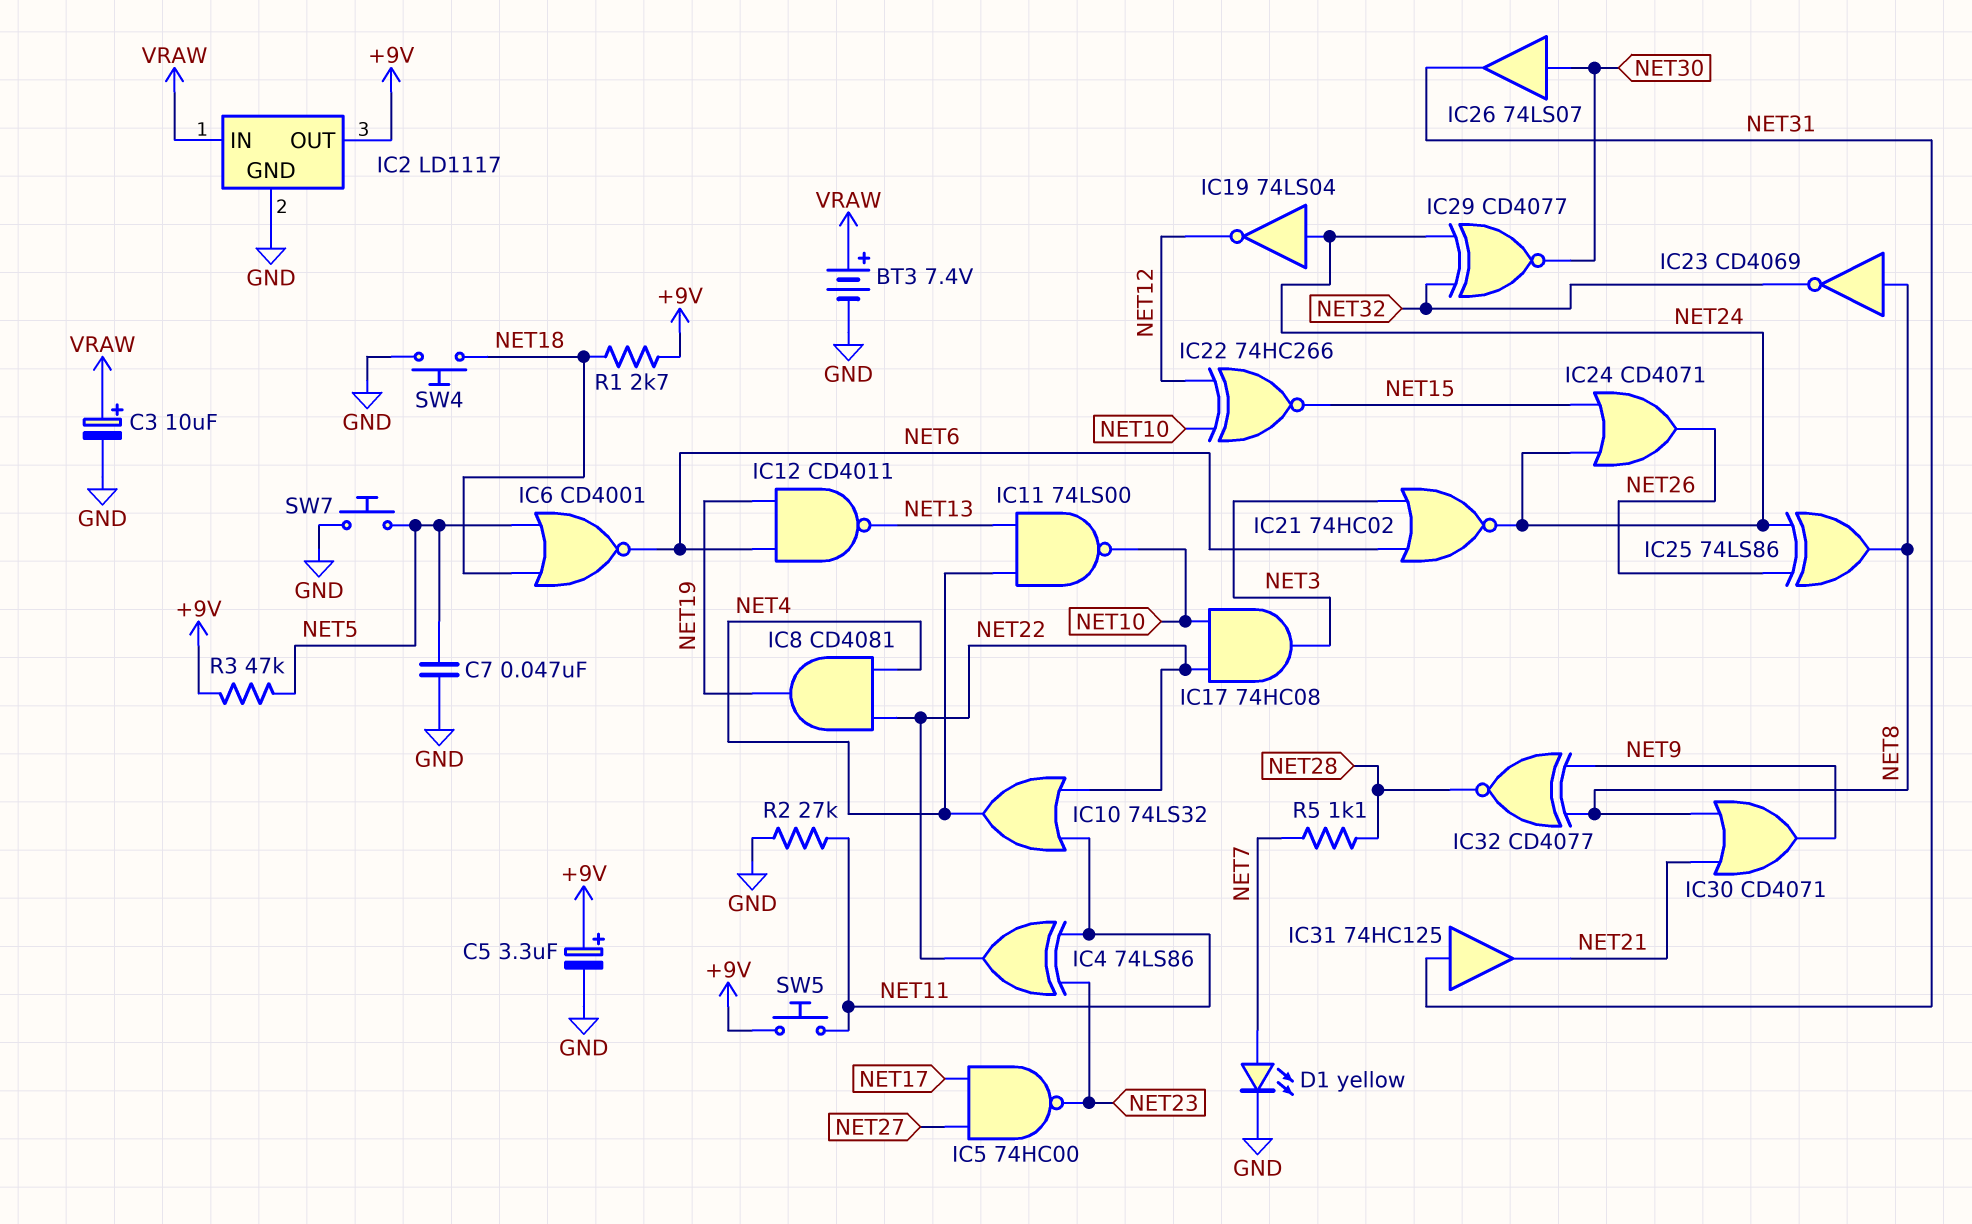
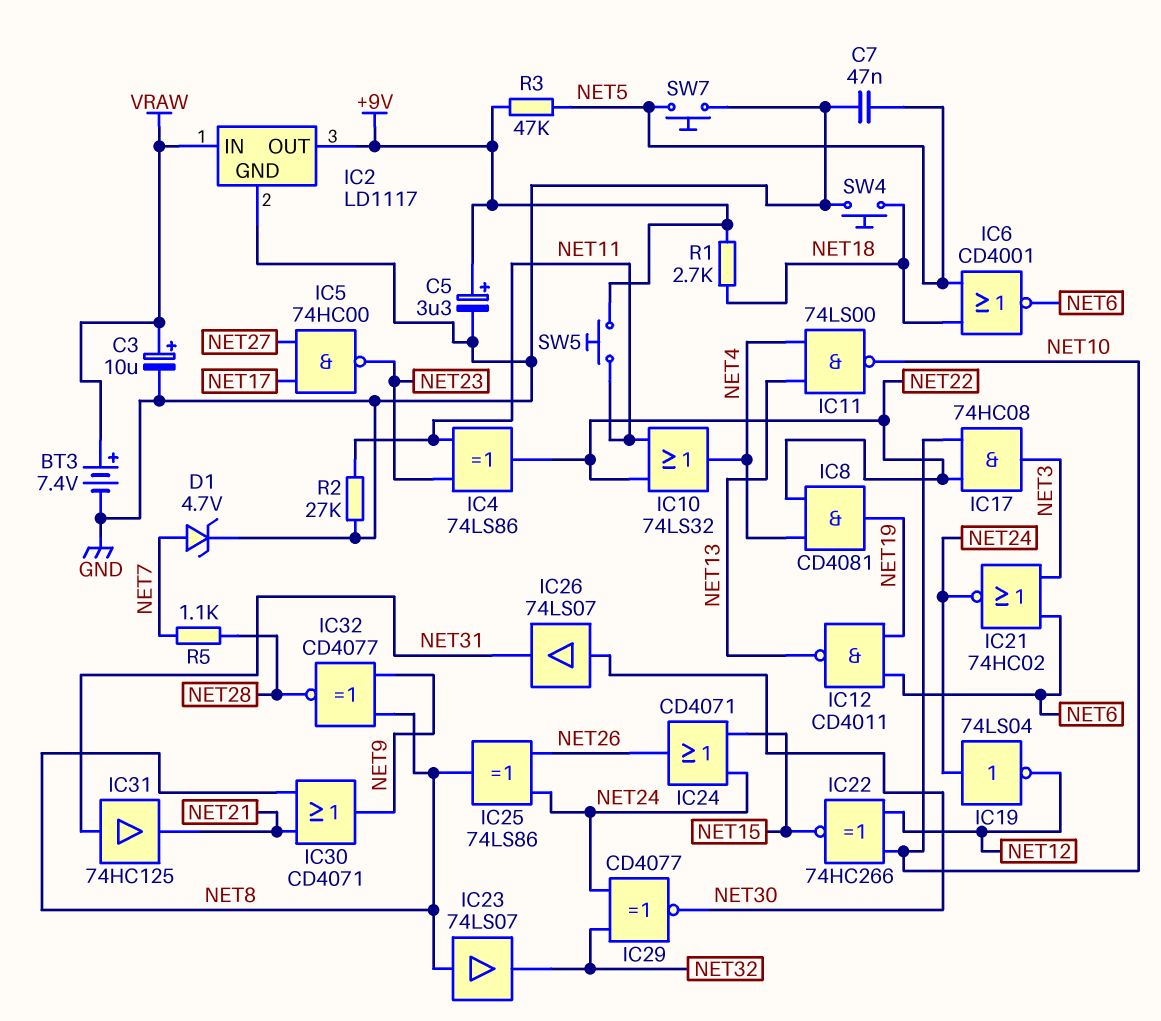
D1: LED yellow (A NET7, K GND) -> zener 4.7V (A NET7, K GND)
IC23: NOT CD4069 (in NET8, out NET32) -> buffer 74LS07 (in NET8, out NET32)

